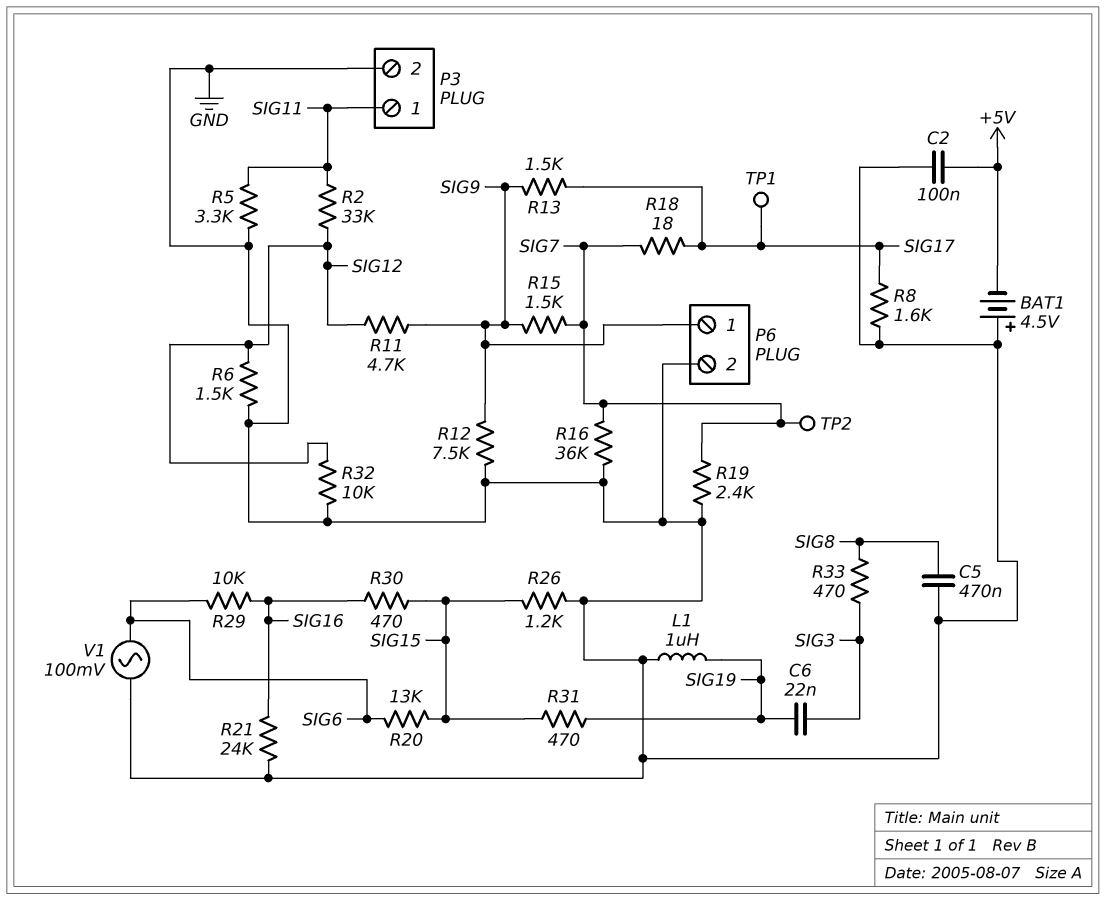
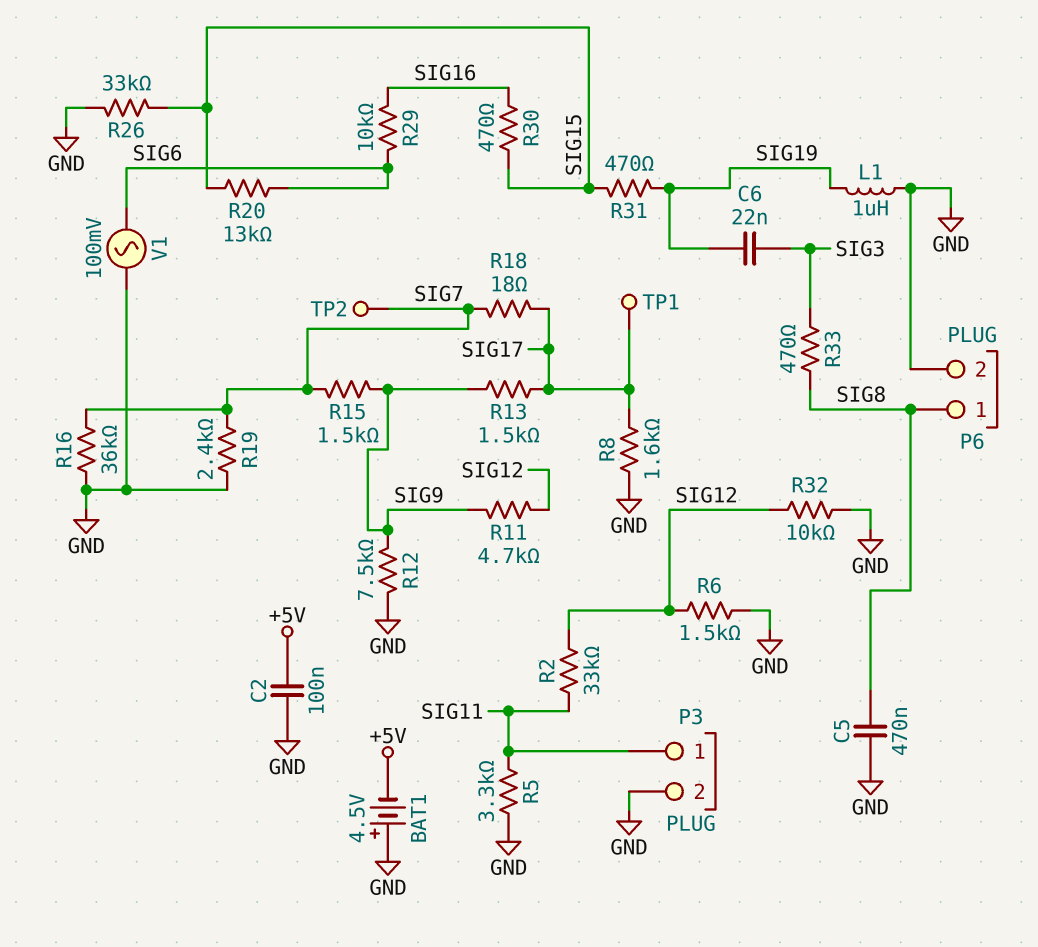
P6 pin 1: SIG9 -> SIG8
R21: 24k (GND, SIG16) -> none
R26: 1.2k (GND, SIG15) -> 33k (GND, SIG15)

